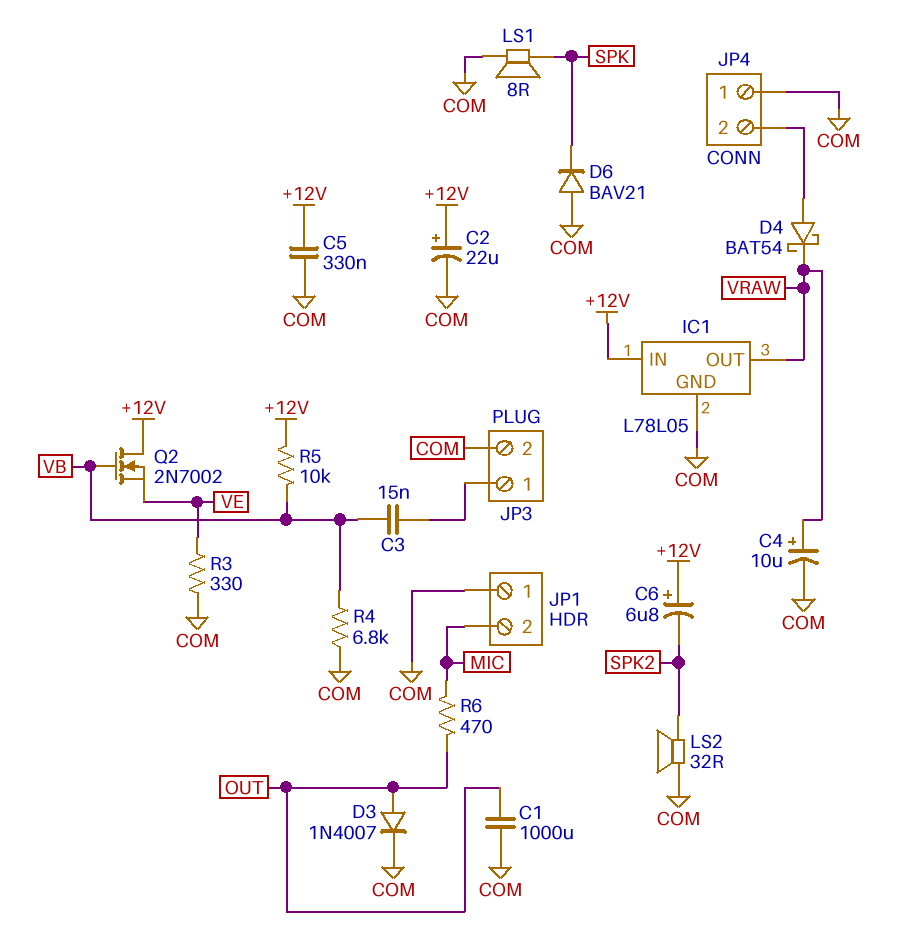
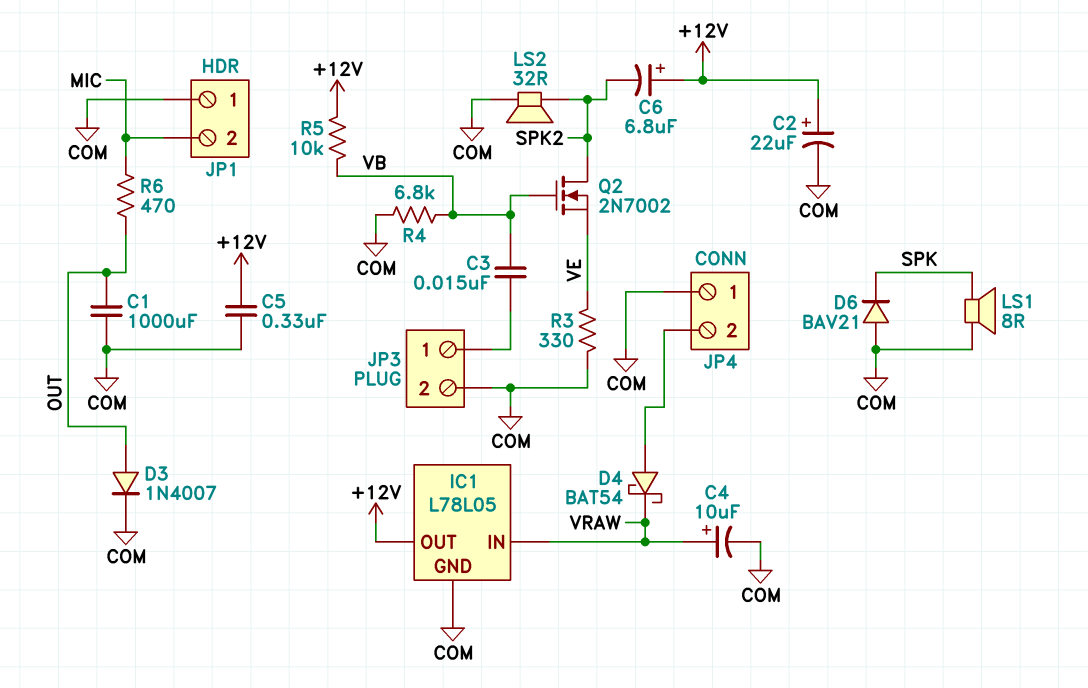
IC1 pin IN: +12V -> VRAW
IC1 pin OUT: VRAW -> +12V
Q2: NMOS 2N7002 (G VB, D +12V, S VE) -> NMOS 2N7002 (G VB, D SPK2, S VE)

